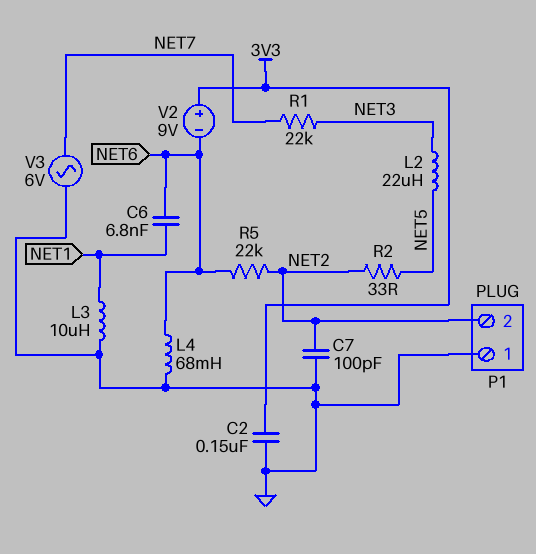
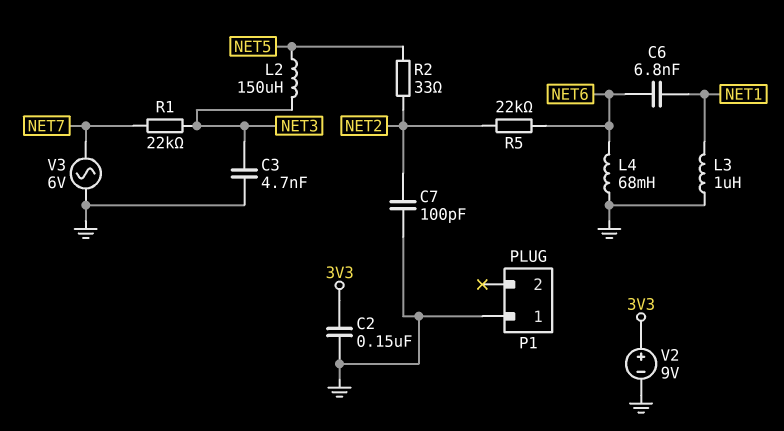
C3: none -> 4.7nF (GND, NET3)
L2: 22uH (NET3, NET5) -> 150uH (NET3, NET5)
L3: 10uH (GND, NET1) -> 1uH (GND, NET1)
P1 pin 2: NET2 -> none
V2: 9V (plus 3V3, minus NET6) -> 9V (plus 3V3, minus GND)

